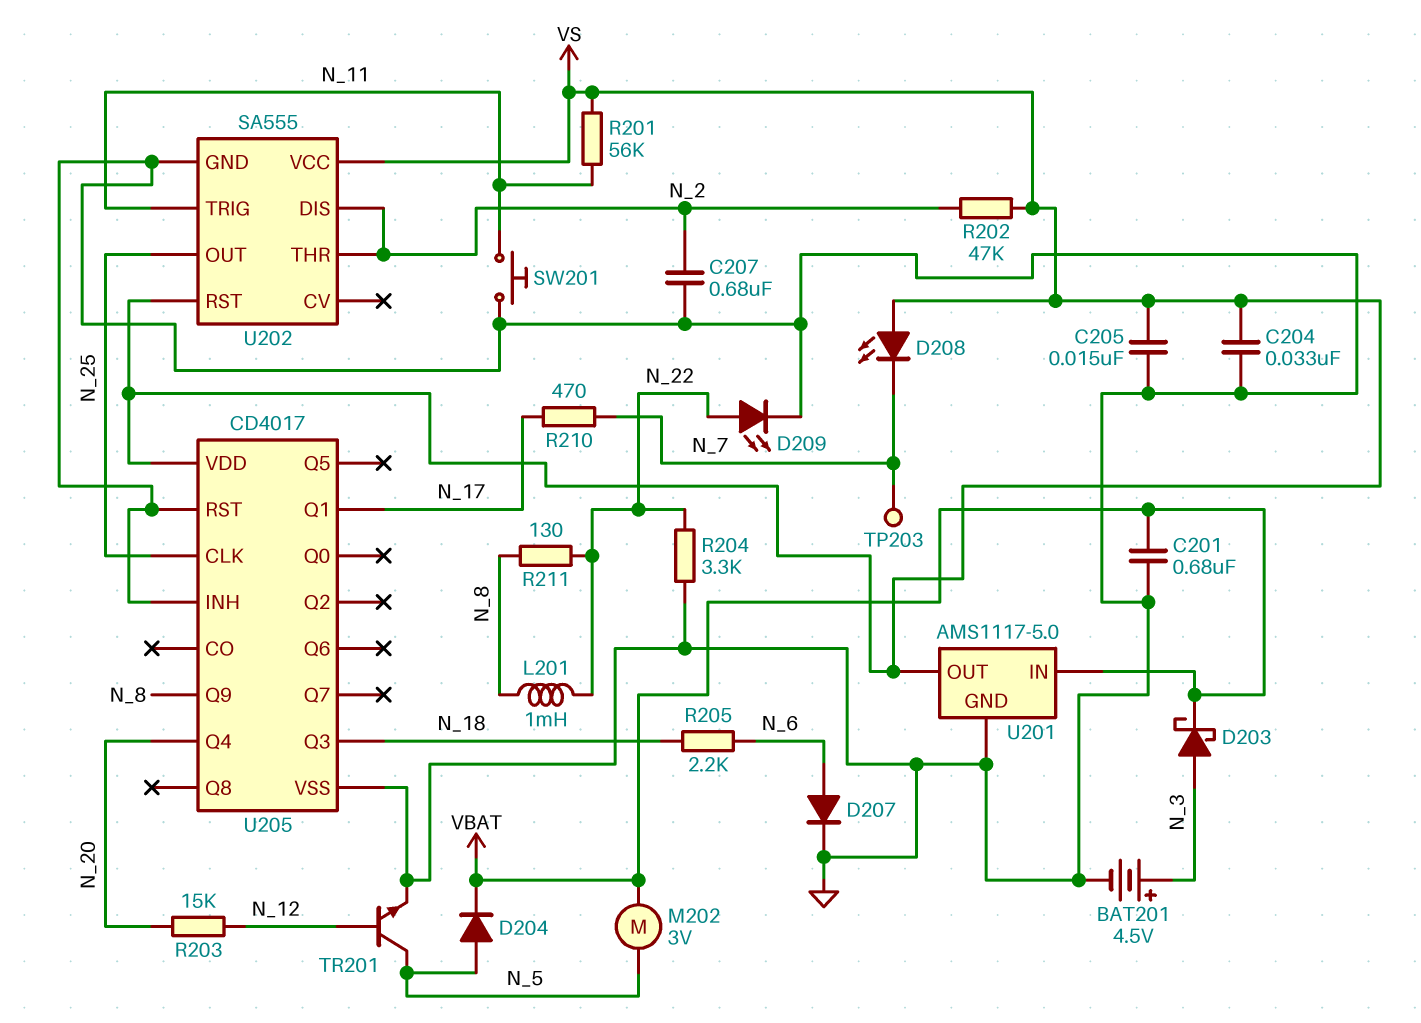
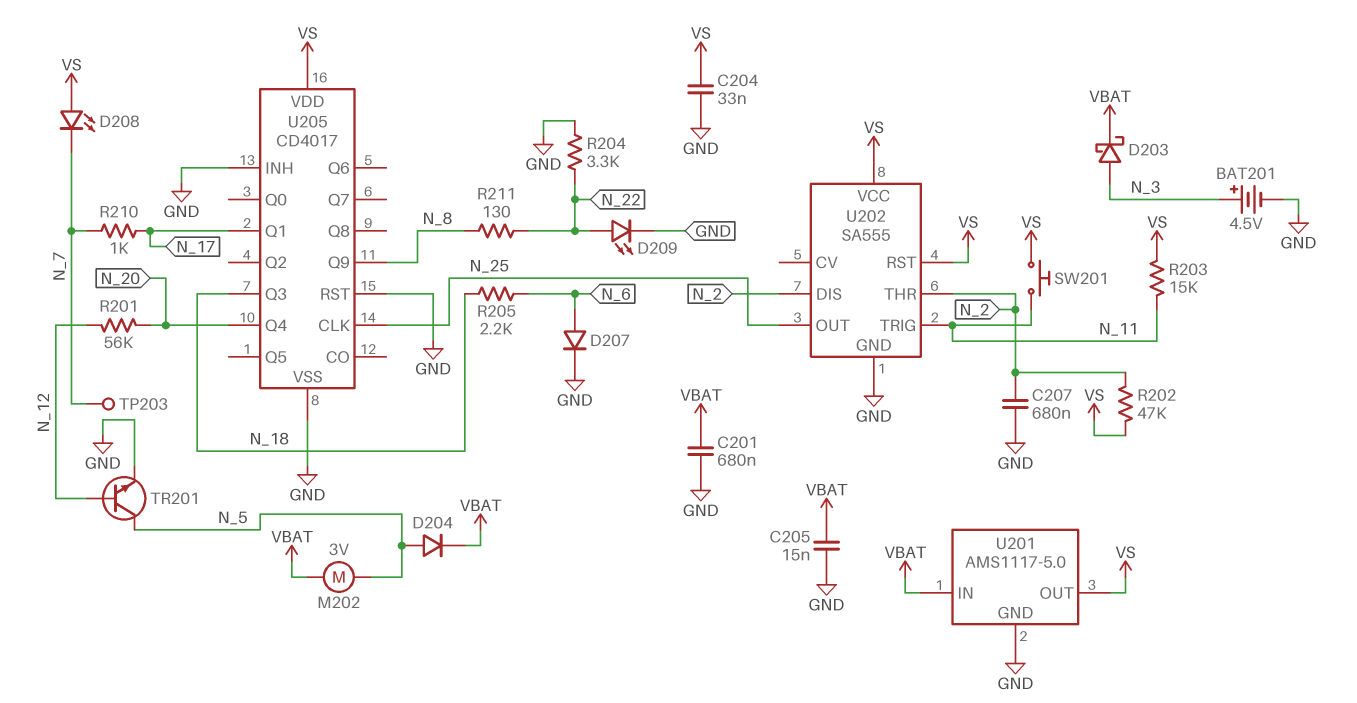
C205: 15nF (GND, VS) -> 15nF (GND, VBAT)
L201: 1mH (N_8, N_22) -> none
R201: 56k (N_11, VS) -> 56k (N_12, N_20)
R203: 15k (N_12, N_20) -> 15k (N_11, VS)
R210: 470 (N_7, N_17) -> 1k (N_7, N_17)
SW201: button (GND, N_11) -> button (N_11, VS)

